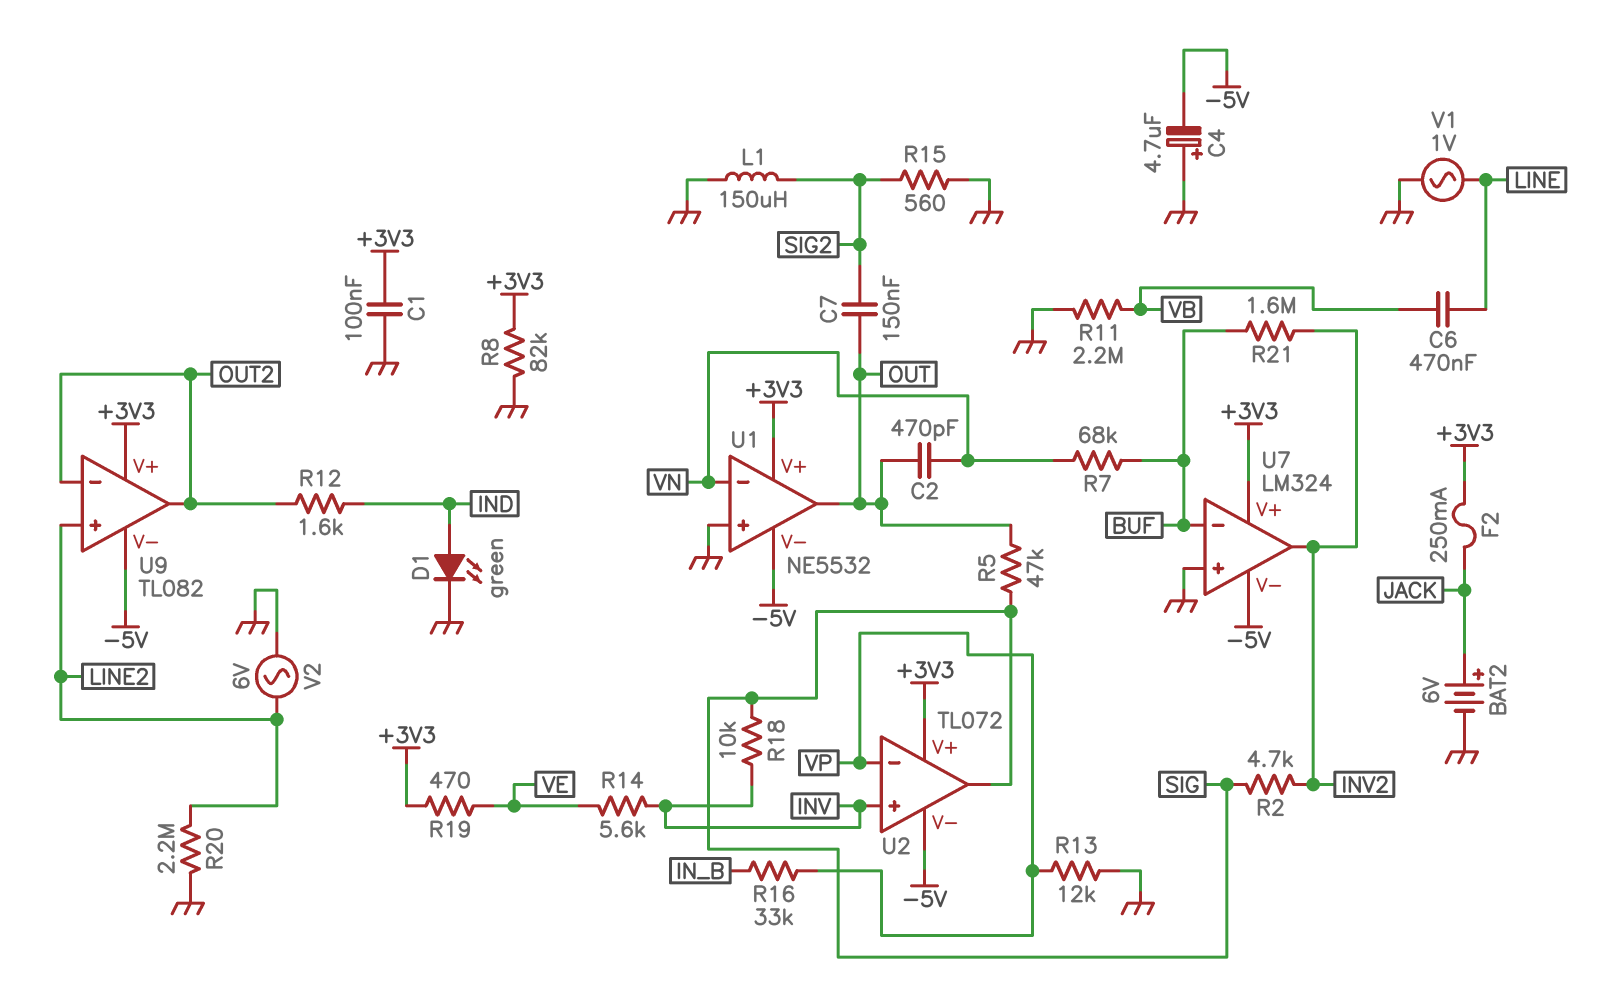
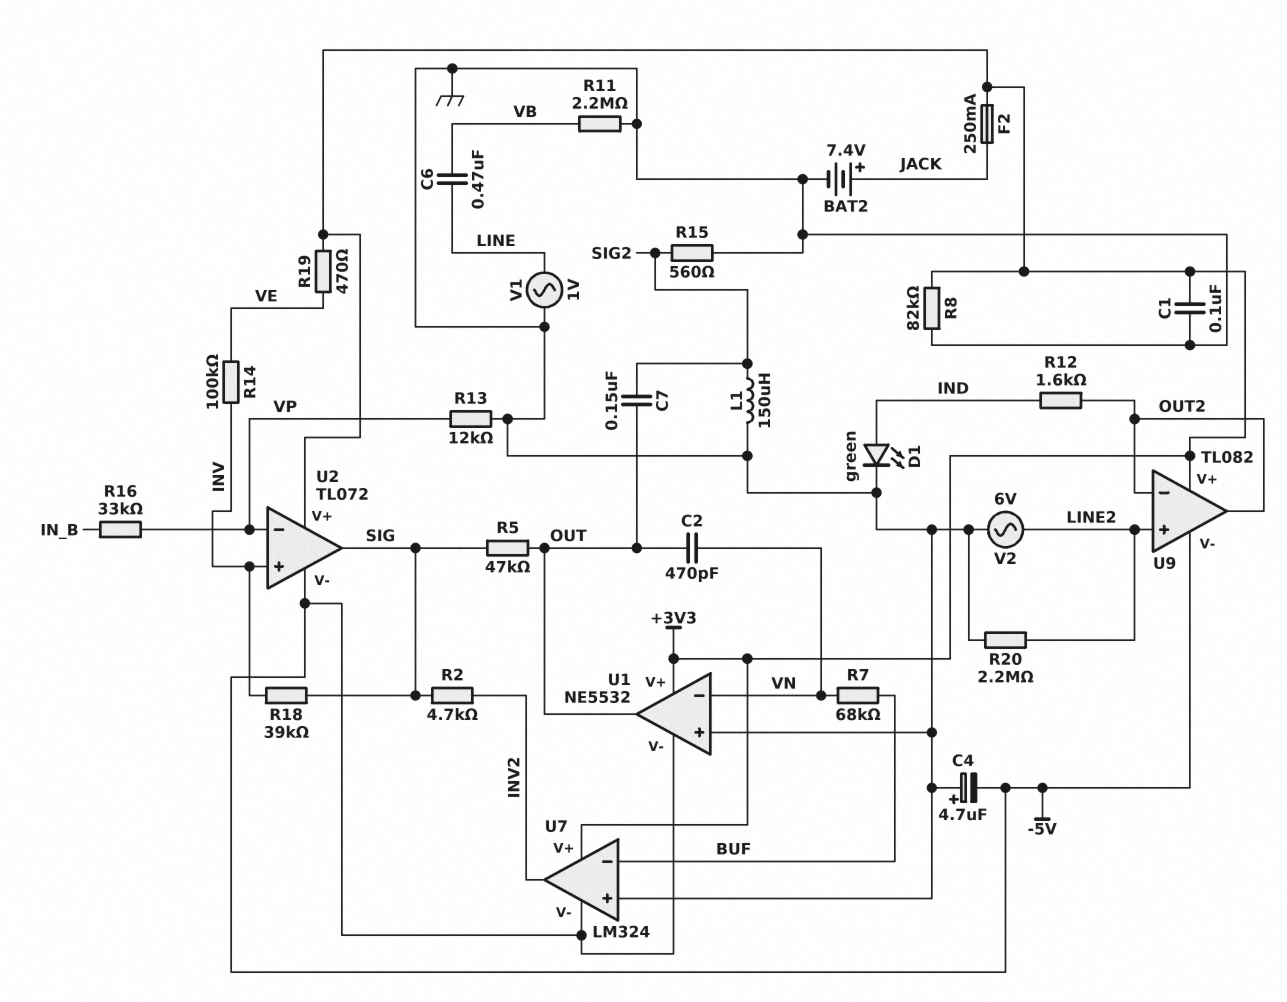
BAT2: 6V (plus JACK, minus GND) -> 7.4V (plus JACK, minus GND)
R14: 5.6k (INV, VE) -> 100k (INV, VE)
R18: 10k (INV, SIG) -> 39k (INV, SIG)
R21: 1.6M (BUF, INV2) -> none

